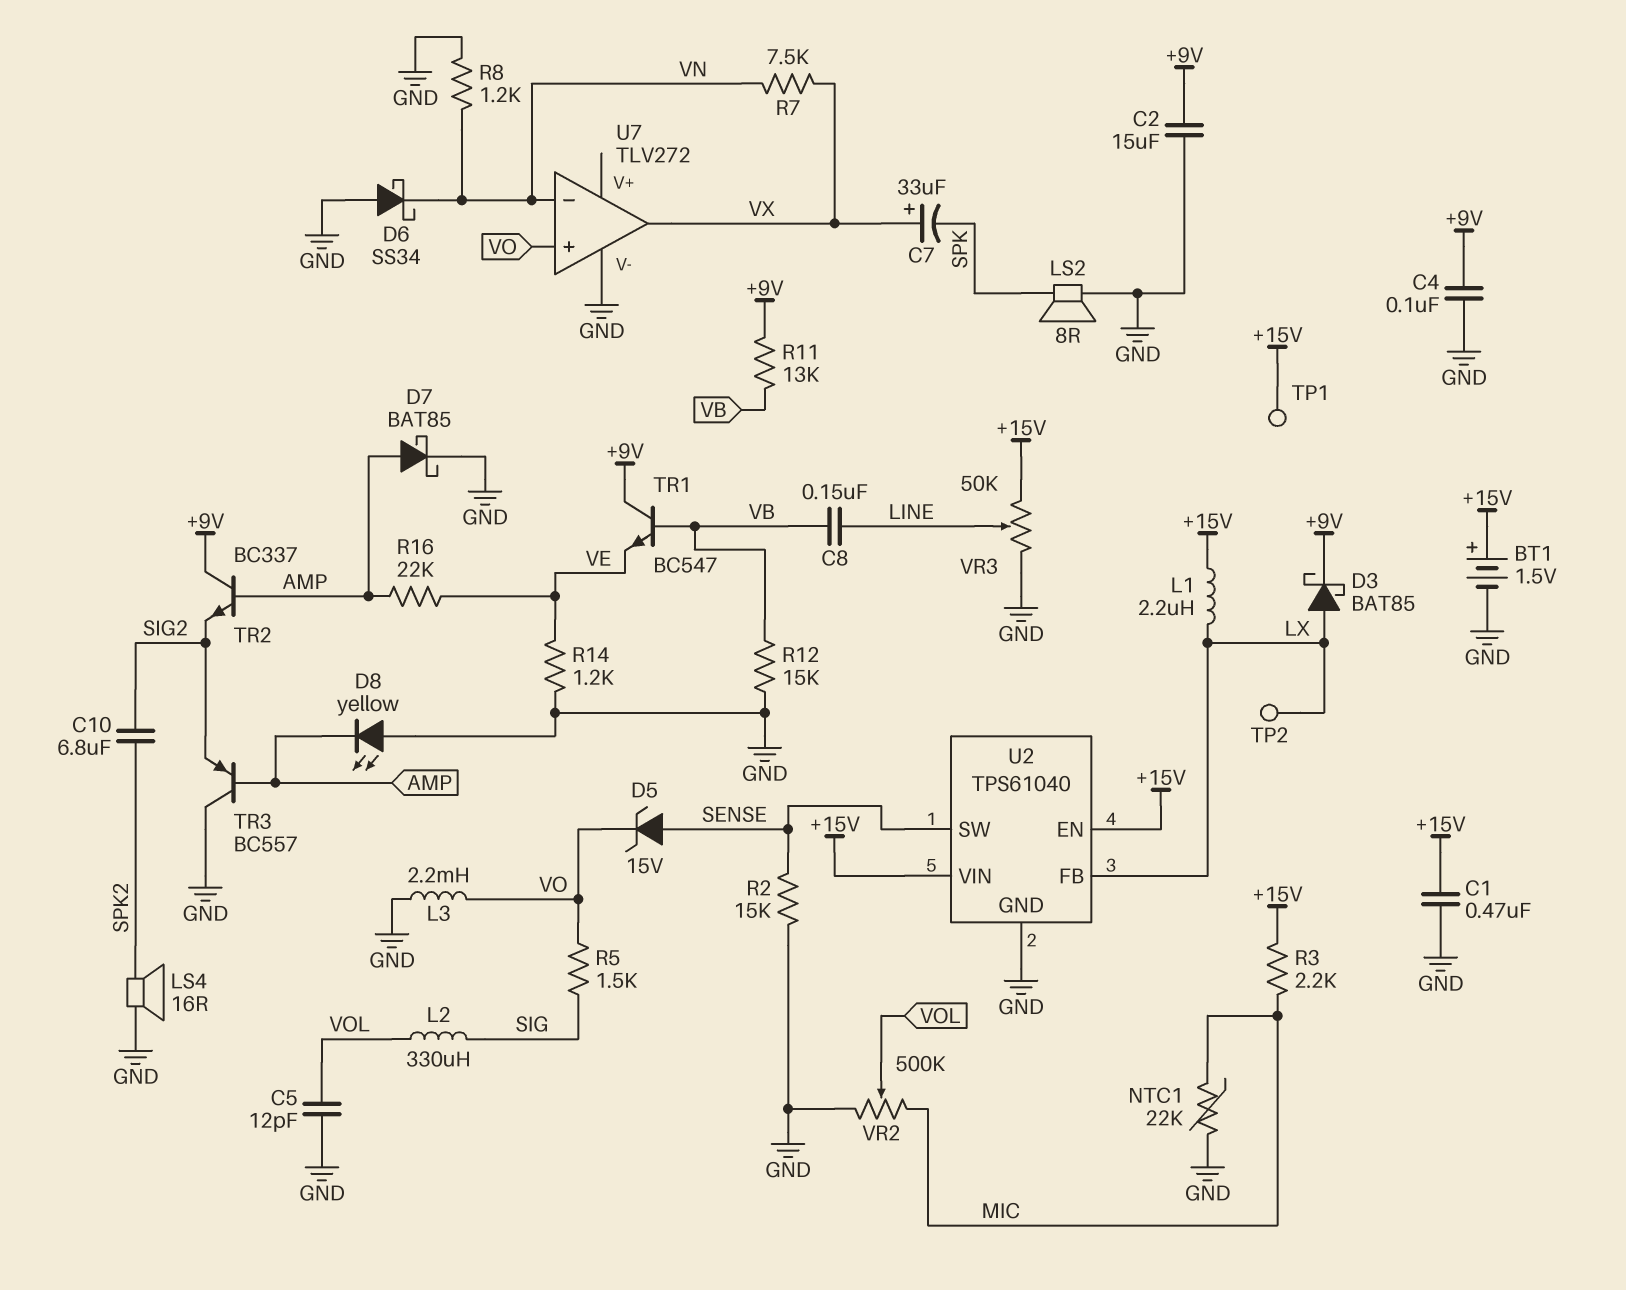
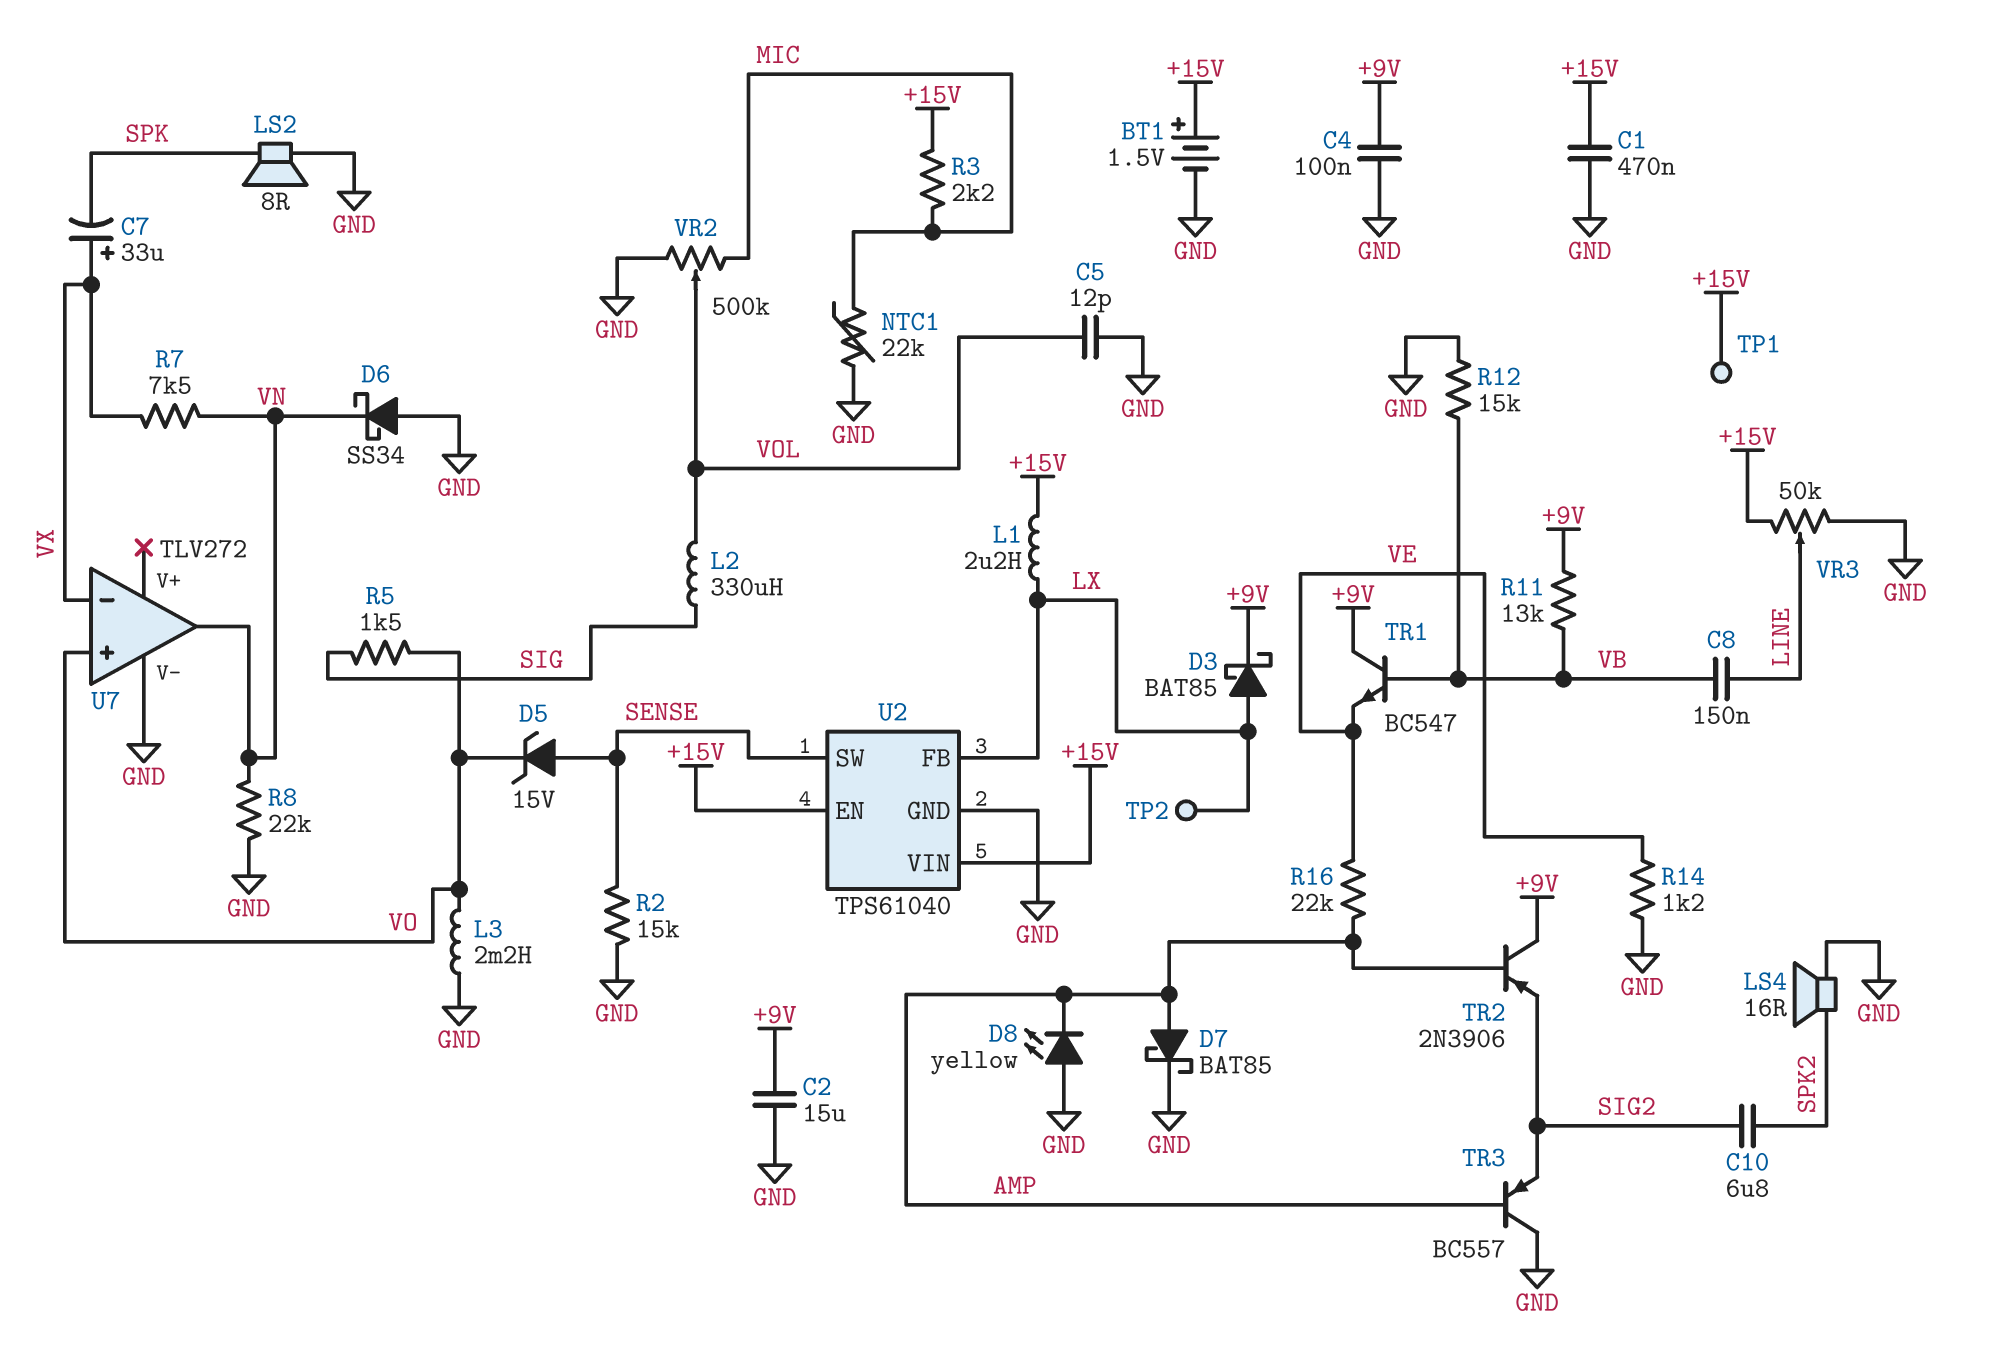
R8: 1.2k (GND, VN) -> 22k (GND, VN)
TR2: NPN BC337 (B AMP, C +9V, E SIG2) -> PNP 2N3906 (B AMP, C +9V, E SIG2)
U7 pin in-: VN -> VX
U7 pin out: VX -> VN

